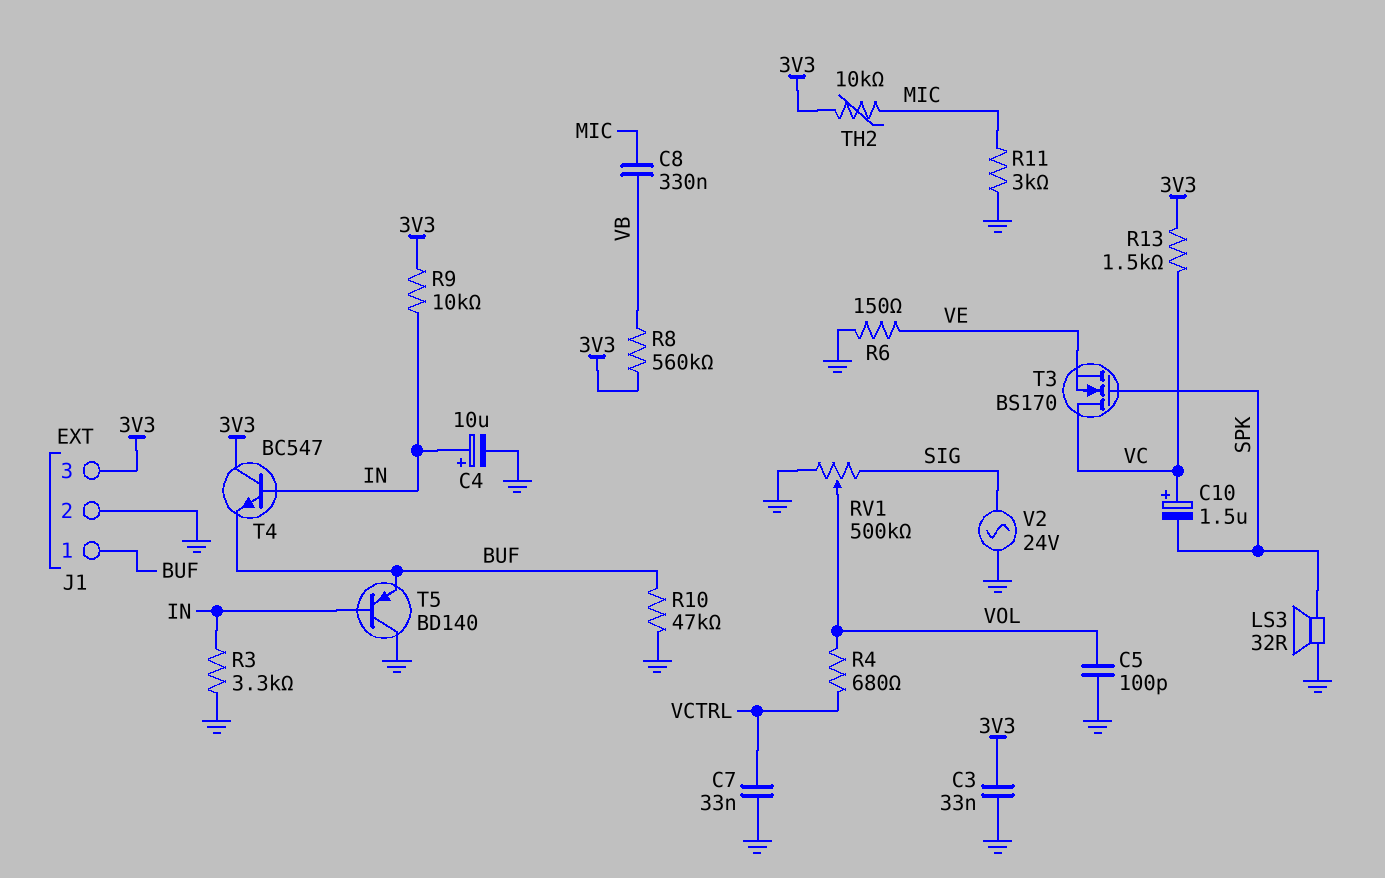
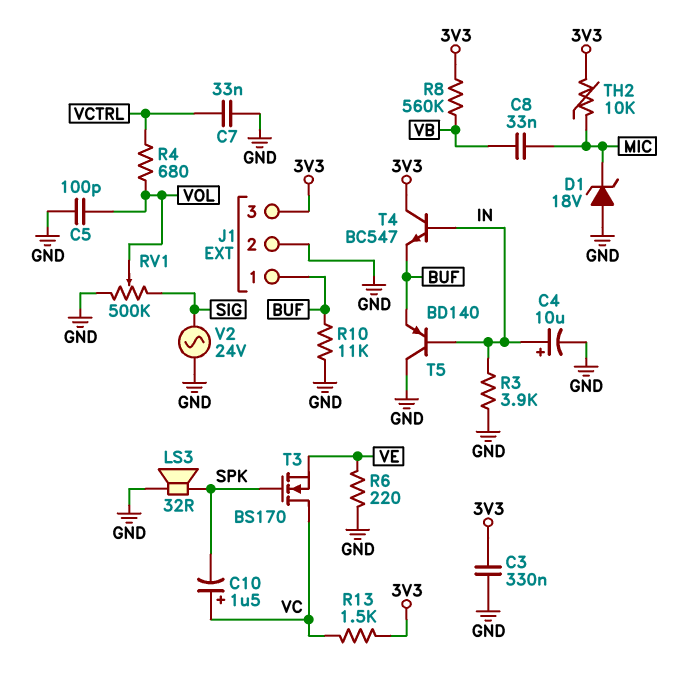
C3: 33nF (3V3, GND) -> 330nF (3V3, GND)
C8: 330nF (MIC, VB) -> 33nF (MIC, VB)
D1: none -> zener 18V (A GND, K MIC)
R3: 3.3k (GND, IN) -> 3.9k (GND, IN)
R6: 150 (GND, VE) -> 220 (GND, VE)
R9: 10k (3V3, IN) -> none
R10: 47k (BUF, GND) -> 11k (BUF, GND)
R11: 3k (GND, MIC) -> none

